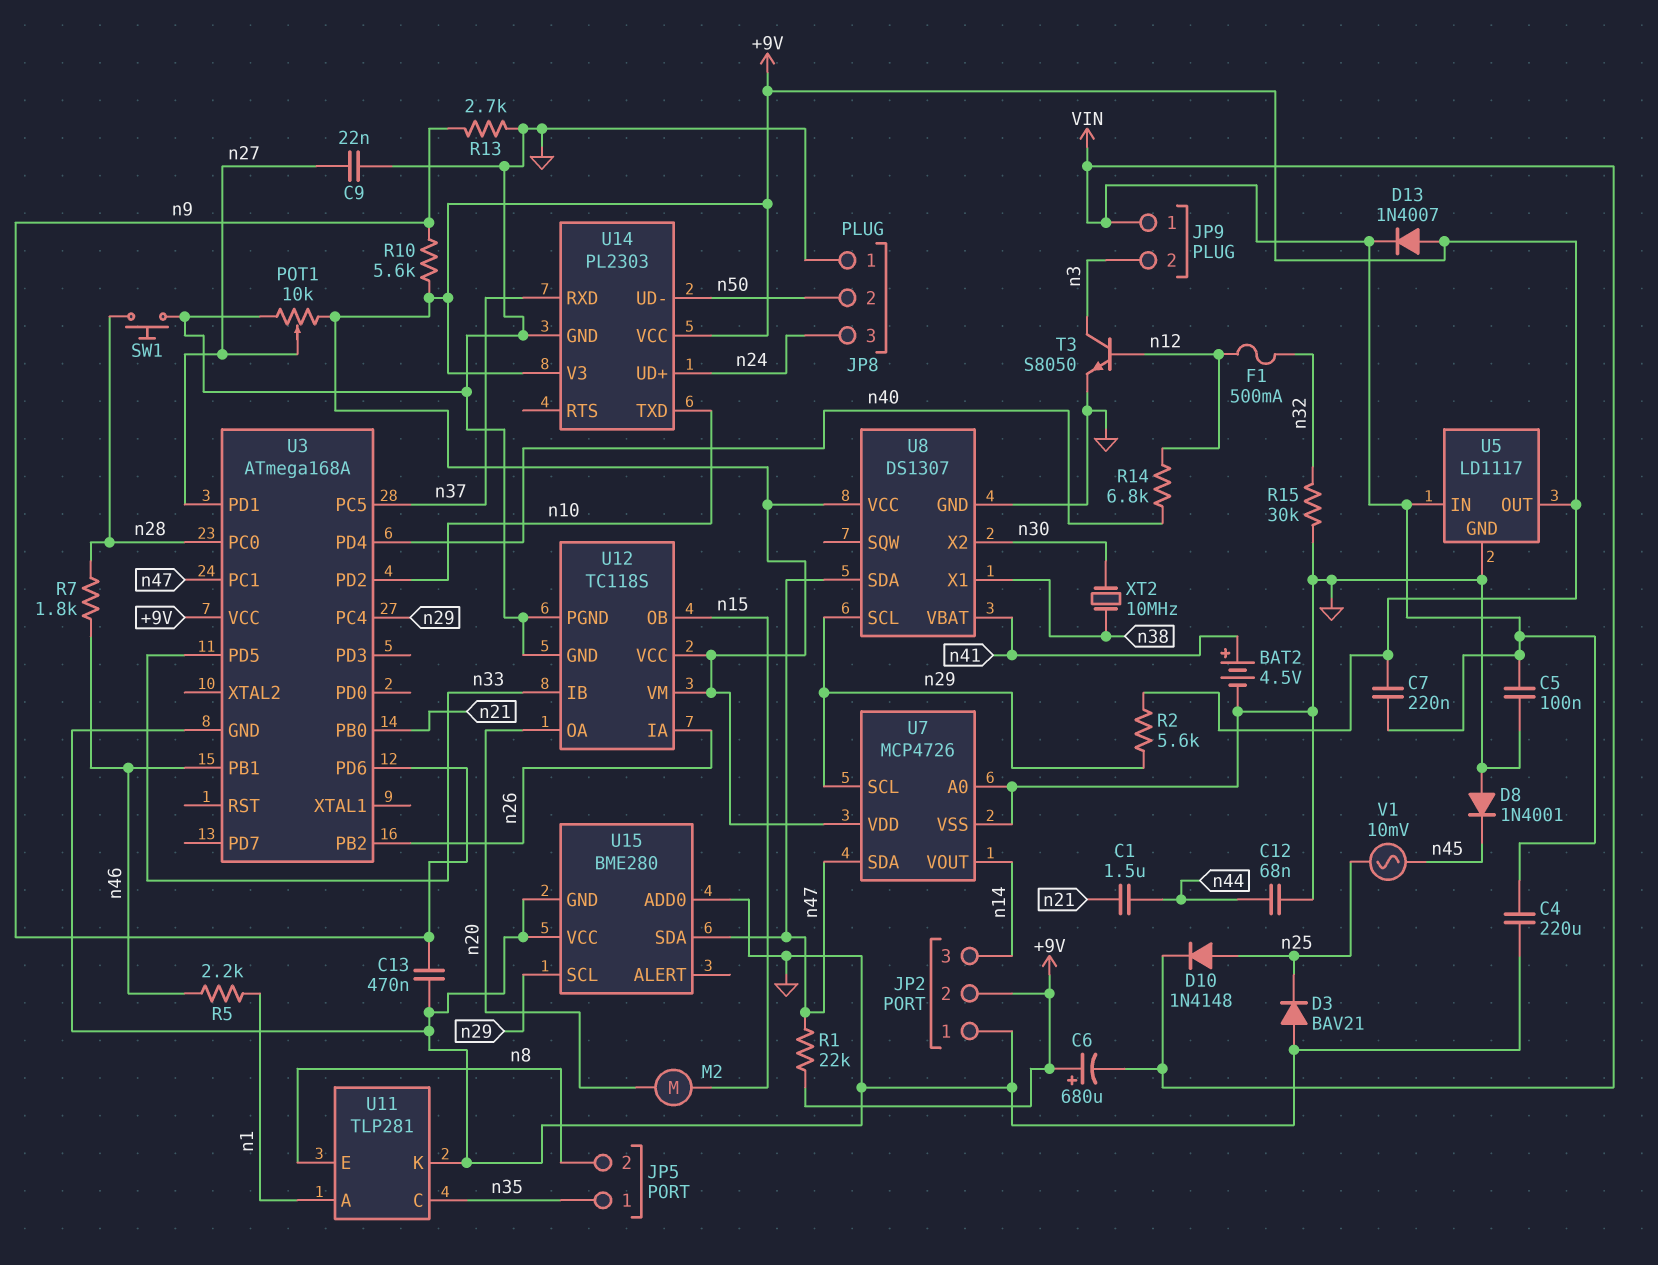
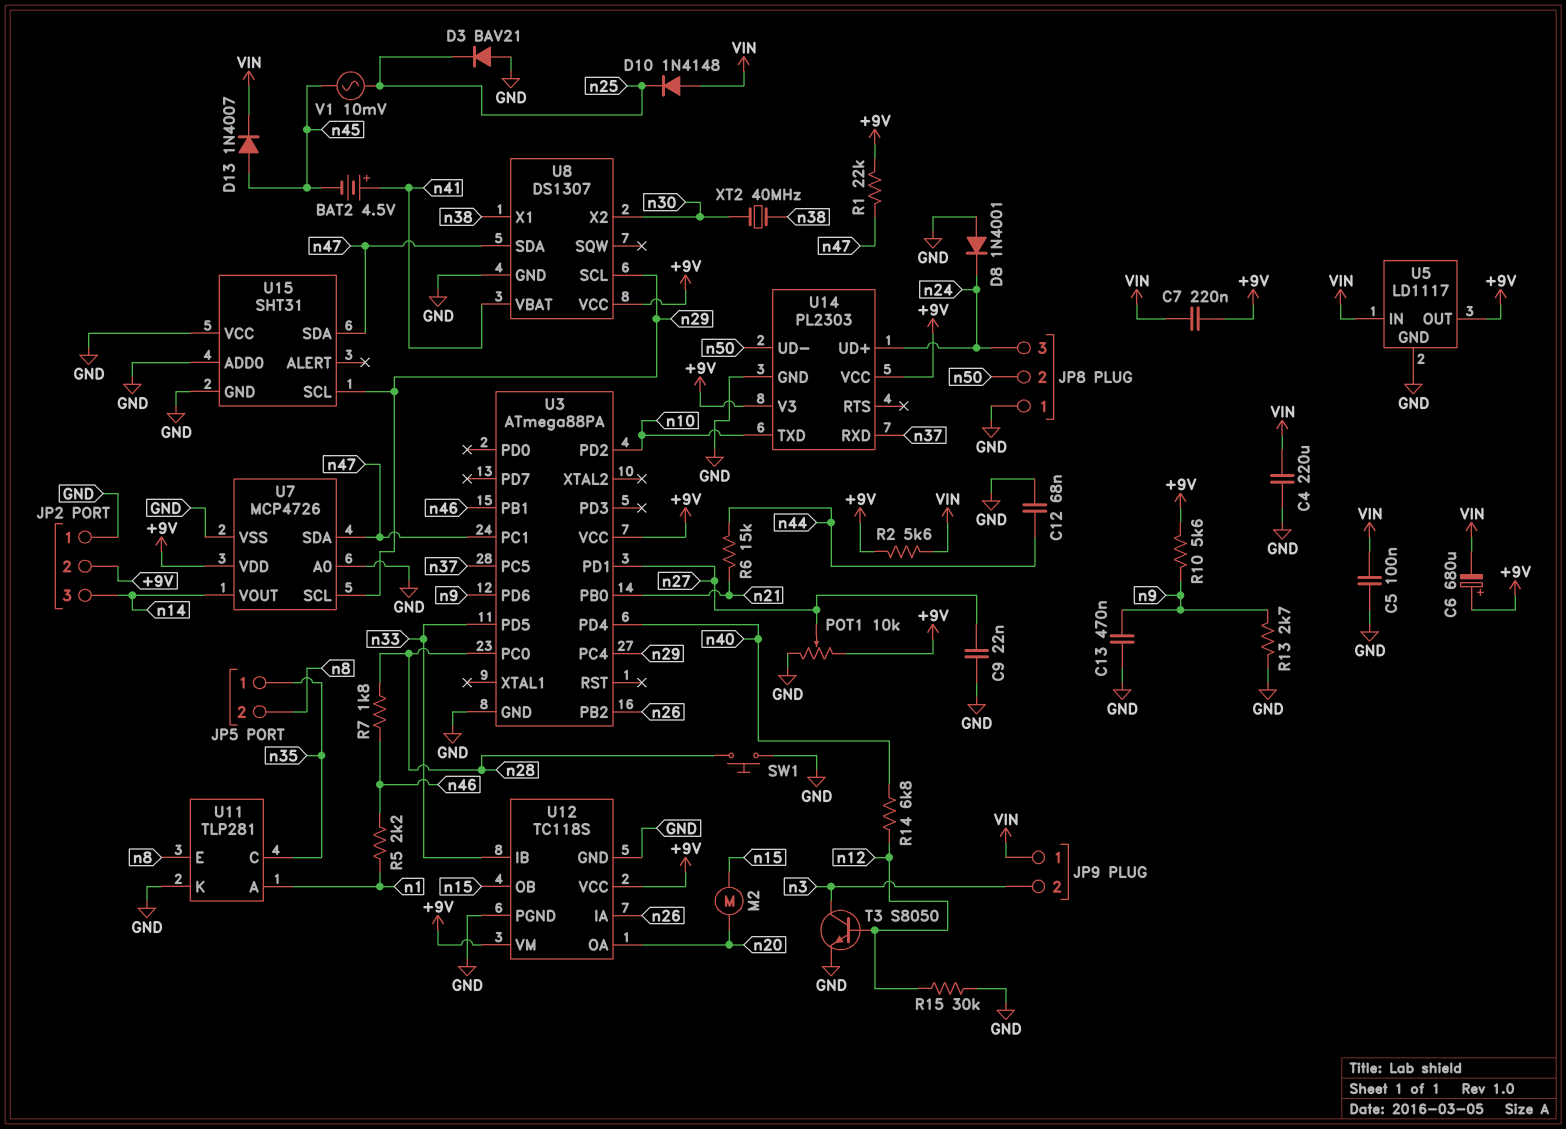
BAT2: 4.5V (plus n41, minus GND) -> 4.5V (plus n41, minus n45)
C1: 1.5uF (n21, n44) -> none
D8: diode 1N4001 (A GND, K n45) -> diode 1N4001 (A GND, K n24)
D10: diode 1N4148 (A n25, K VIN) -> diode 1N4148 (A VIN, K n25)
D13: diode 1N4007 (A +9V, K VIN) -> diode 1N4007 (A n45, K VIN)
F1: 500mA (n12, n32) -> none
R2: 5.6k (+9V, n29) -> 5.6k (+9V, VIN)
R6: none -> 15k (n21, n44)
R15: 30k (GND, n32) -> 30k (GND, n12)
U3: ATmega168A -> ATmega88PA
U15: BME280 -> SHT31
XT2: 10MHz (n30, n38) -> 40MHz (n30, n38)

